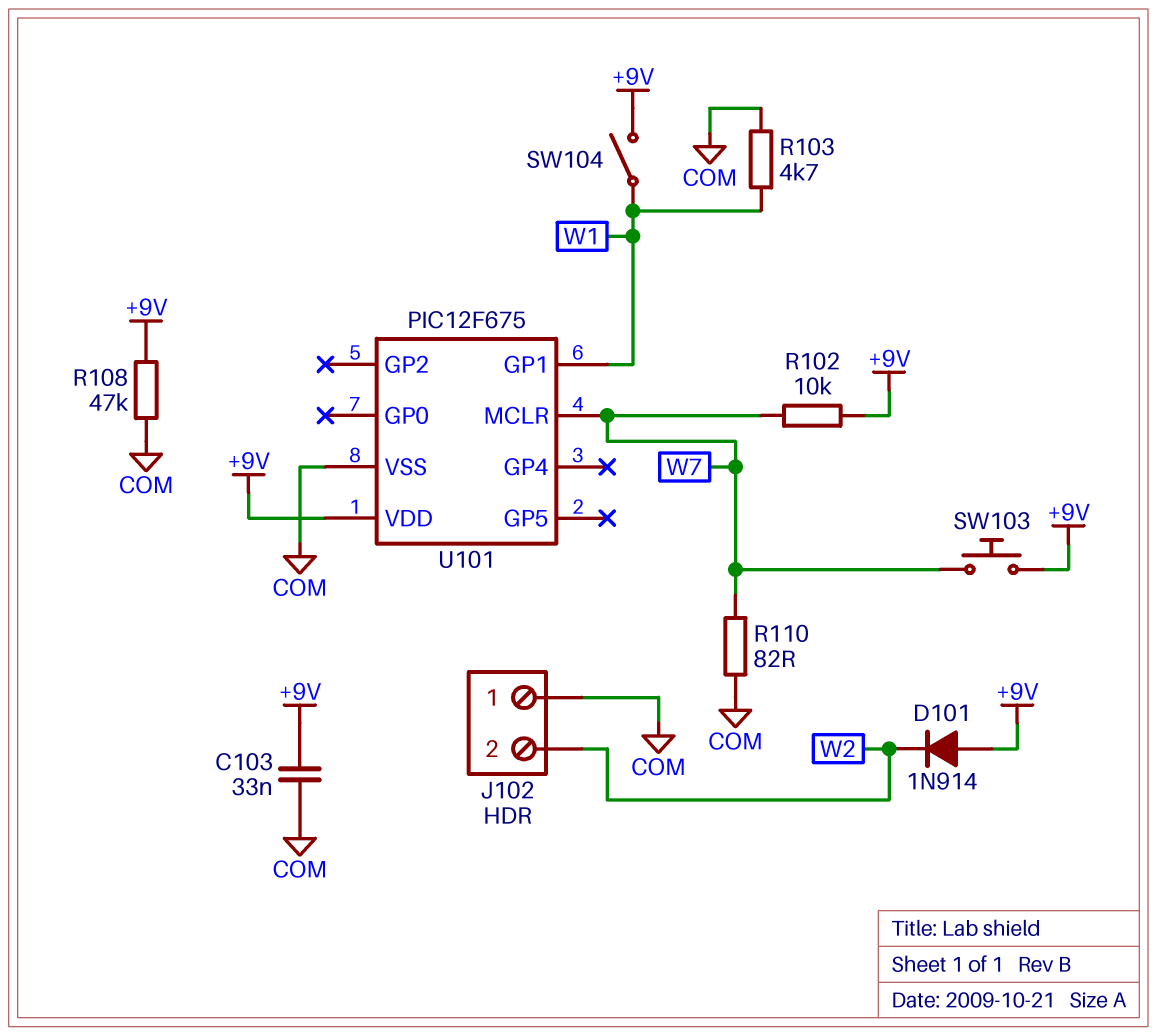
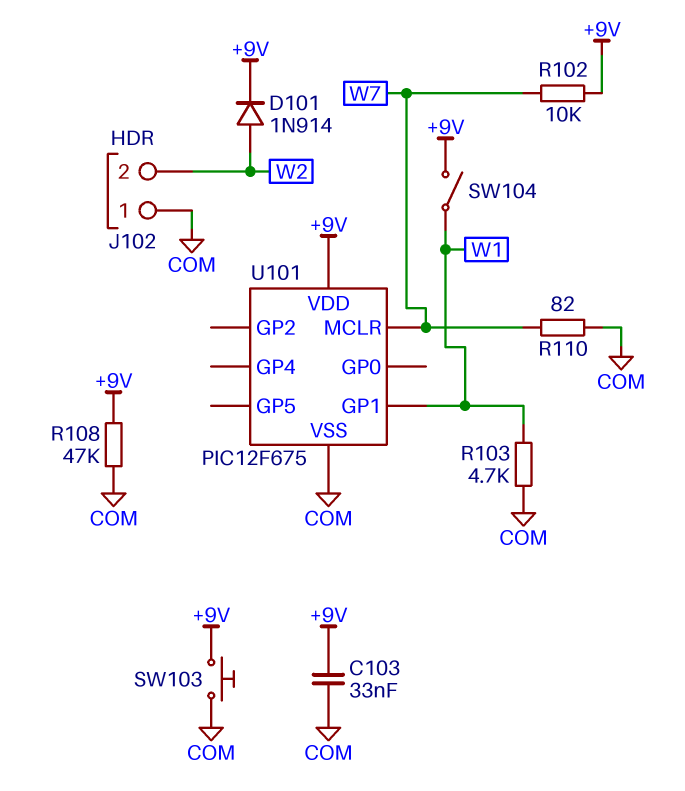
D101: diode 1N914 (A +9V, K W2) -> diode 1N914 (A W2, K +9V)
SW103: button (+9V, W7) -> button (+9V, COM)

